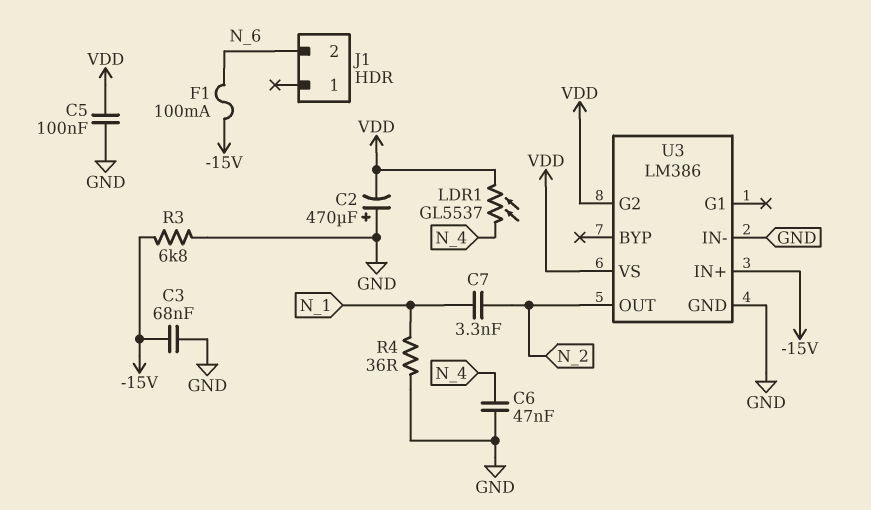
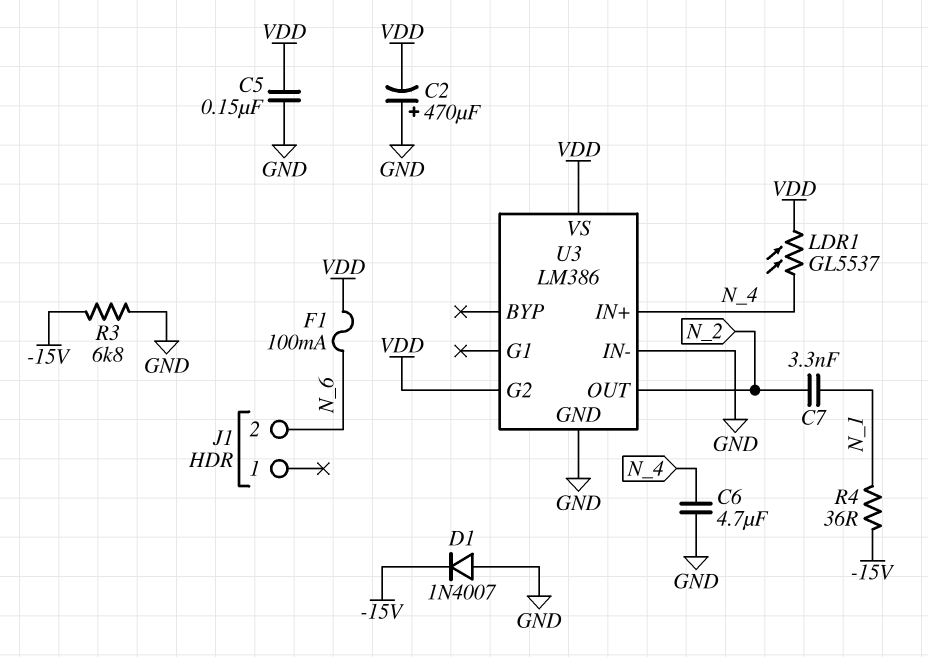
C3: 68nF (-15V, GND) -> none
C5: 100nF (GND, VDD) -> 150nF (GND, VDD)
C6: 47nF (GND, N_4) -> 4.7uF (GND, N_4)
D1: none -> diode 1N4007 (A GND, K -15V)
F1: 100mA (-15V, N_6) -> 100mA (N_6, VDD)
R4: 36 (GND, N_1) -> 36 (-15V, N_1)
U3 pin IN+: -15V -> N_4

